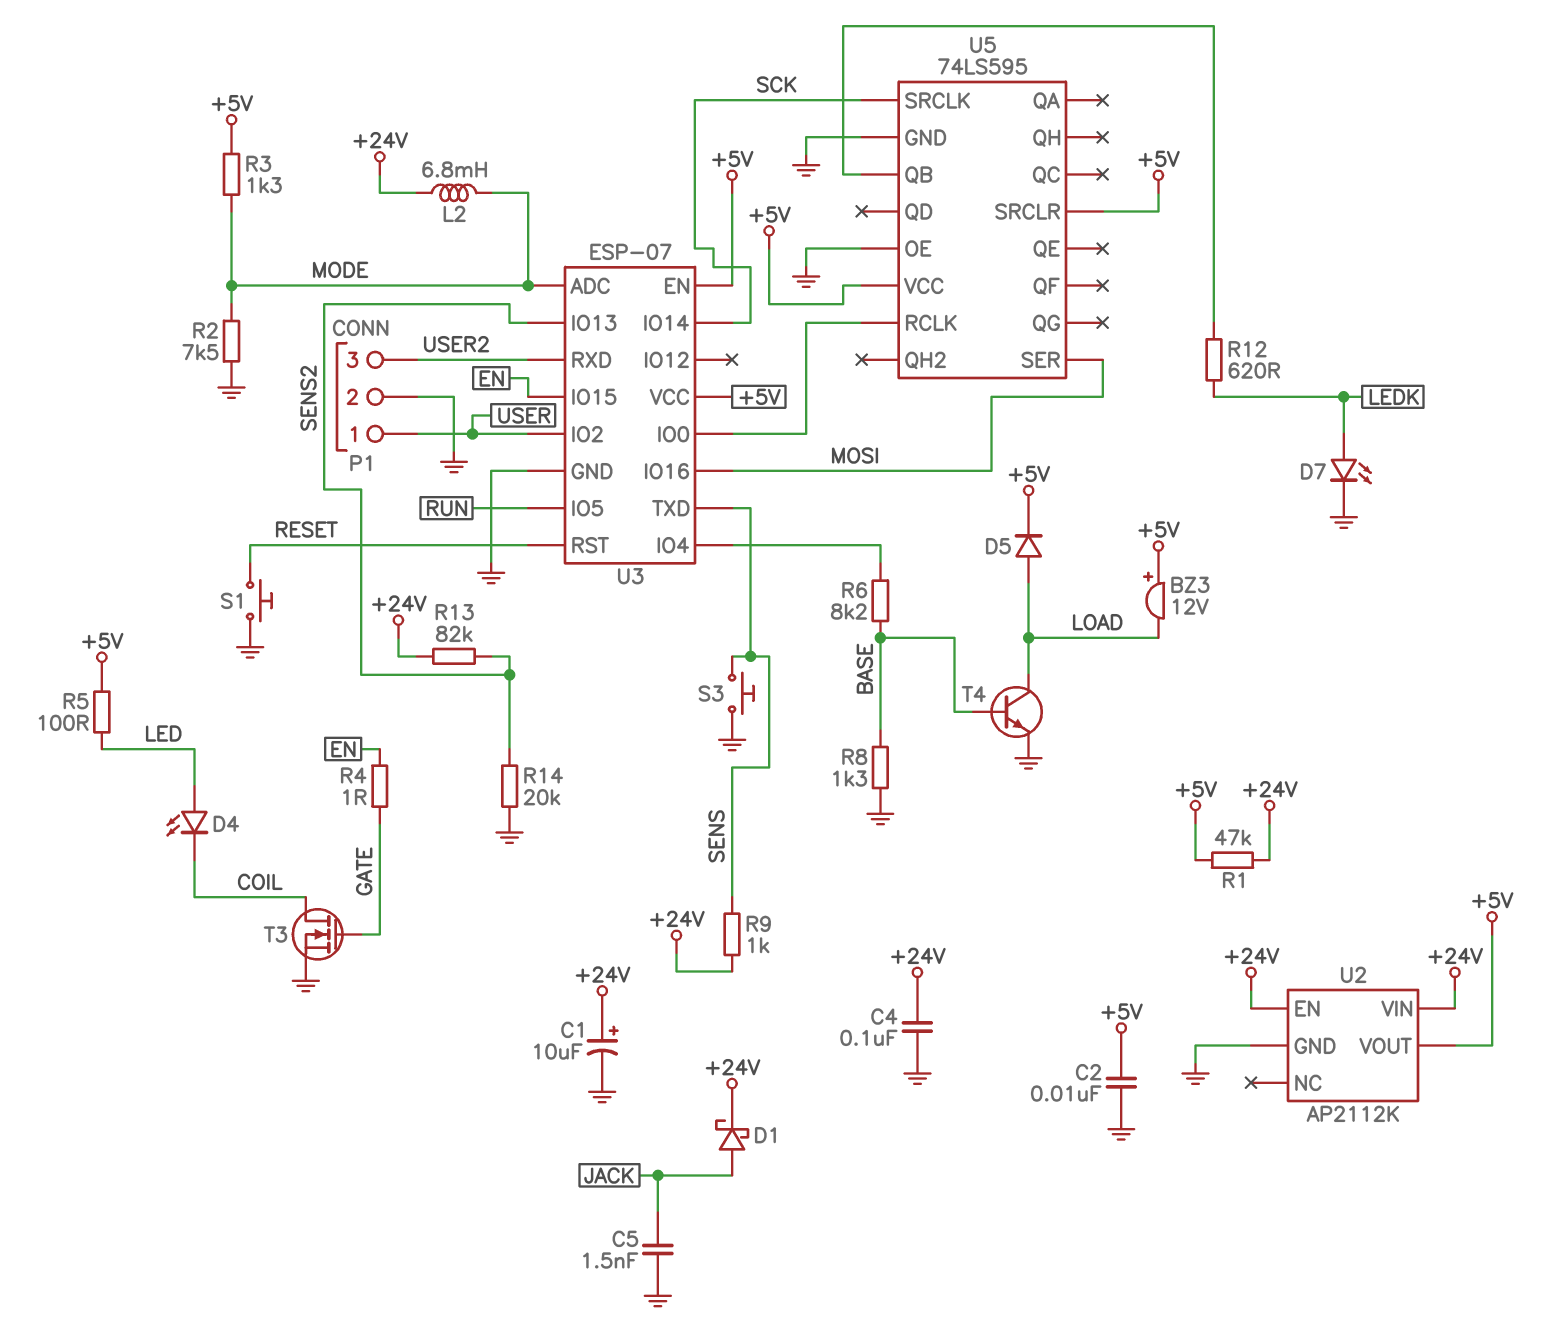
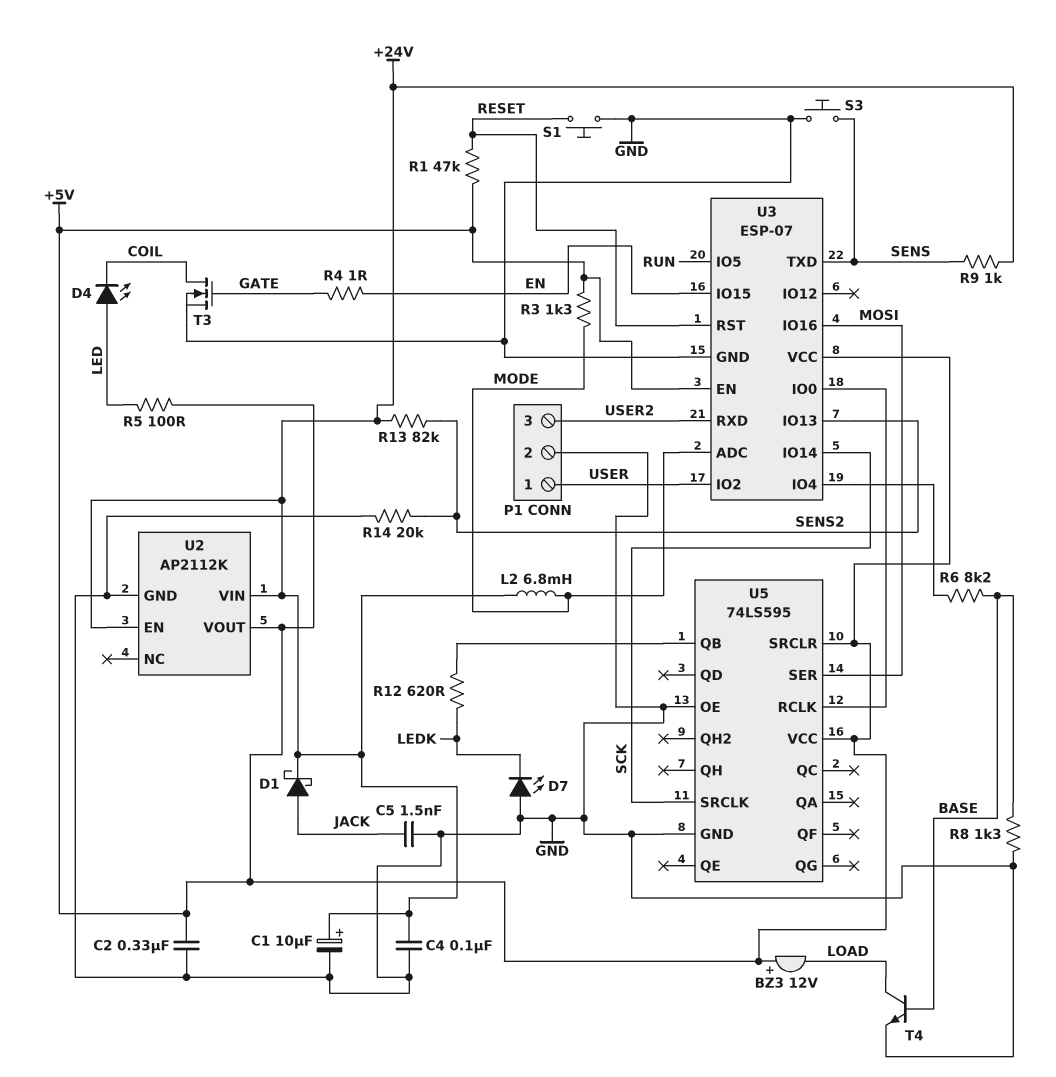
C2: 10nF (+5V, GND) -> 330nF (+5V, GND)
D5: diode (A LOAD, K +5V) -> none
D7: LED (A LEDK, K GND) -> LED (A GND, K LEDK)
R1: 47k (+5V, +24V) -> 47k (+5V, RESET)
R2: 7.5k (GND, MODE) -> none

